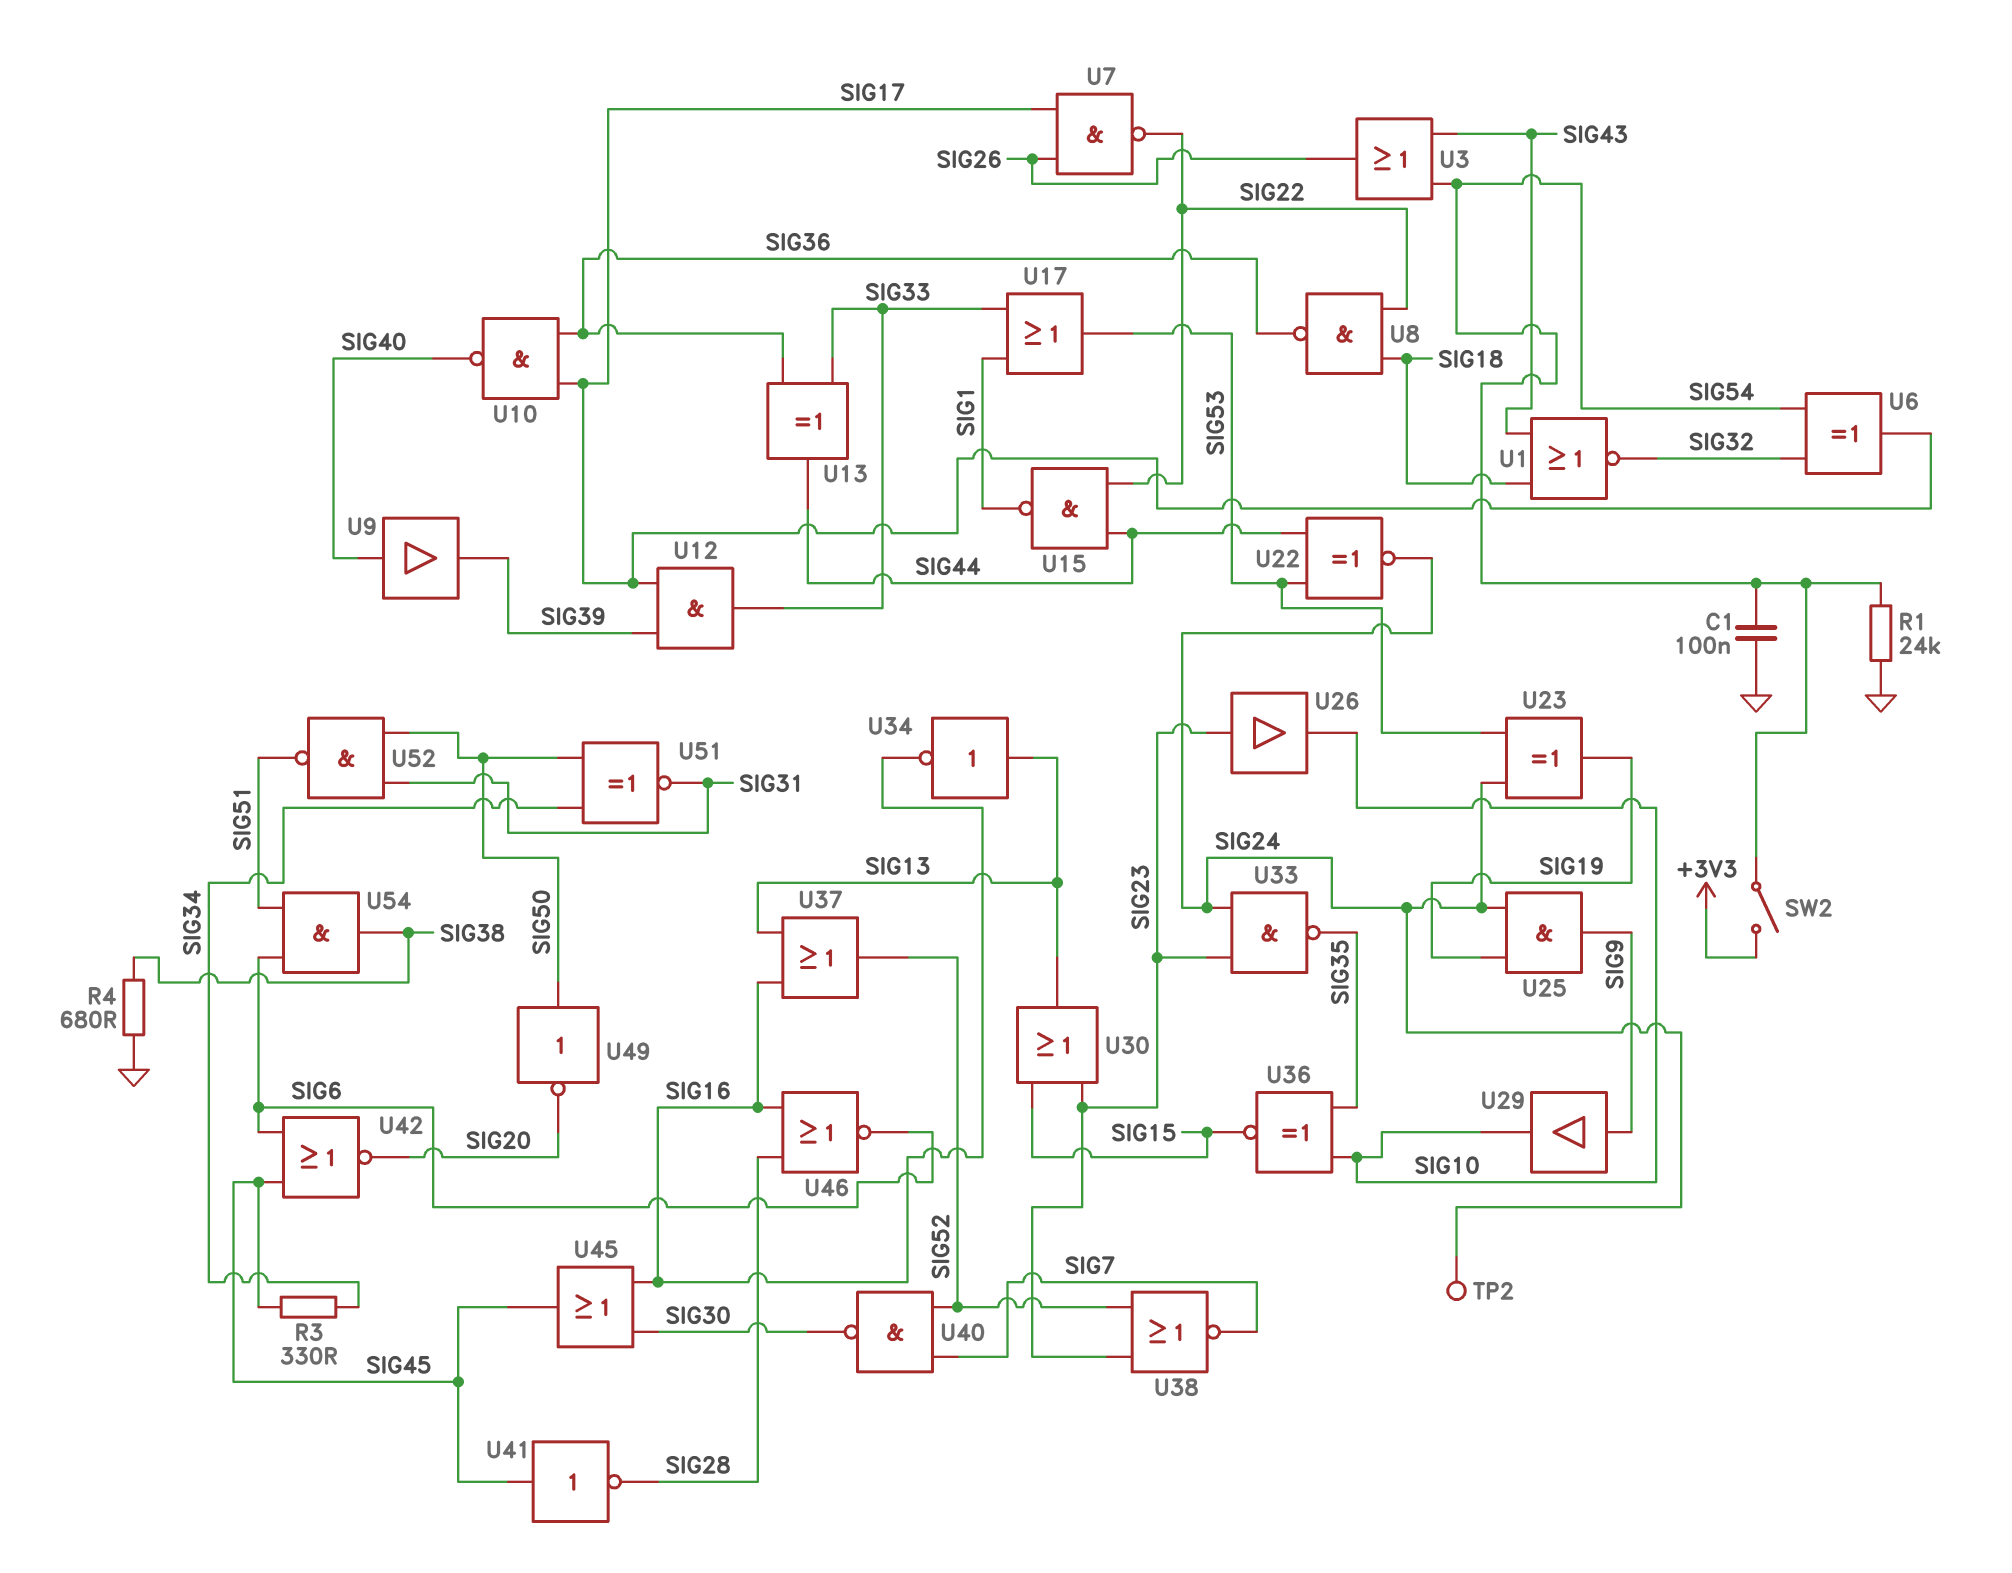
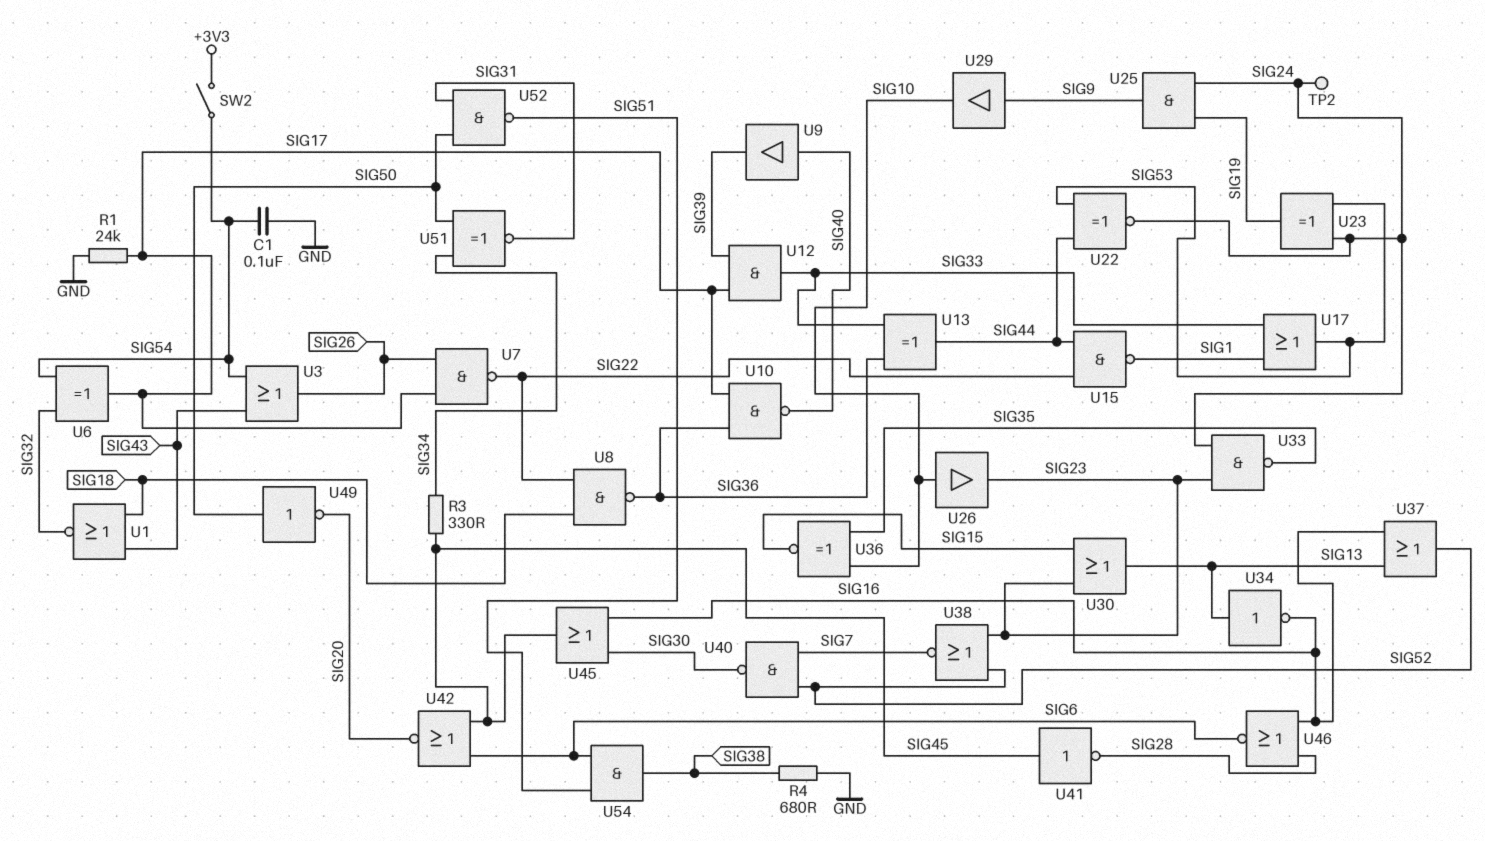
R1: 24k (GND, SIG54) -> 24k (GND, SIG17)
U26: buffer (in SIG23, out SIG10) -> buffer (in SIG10, out SIG23)

